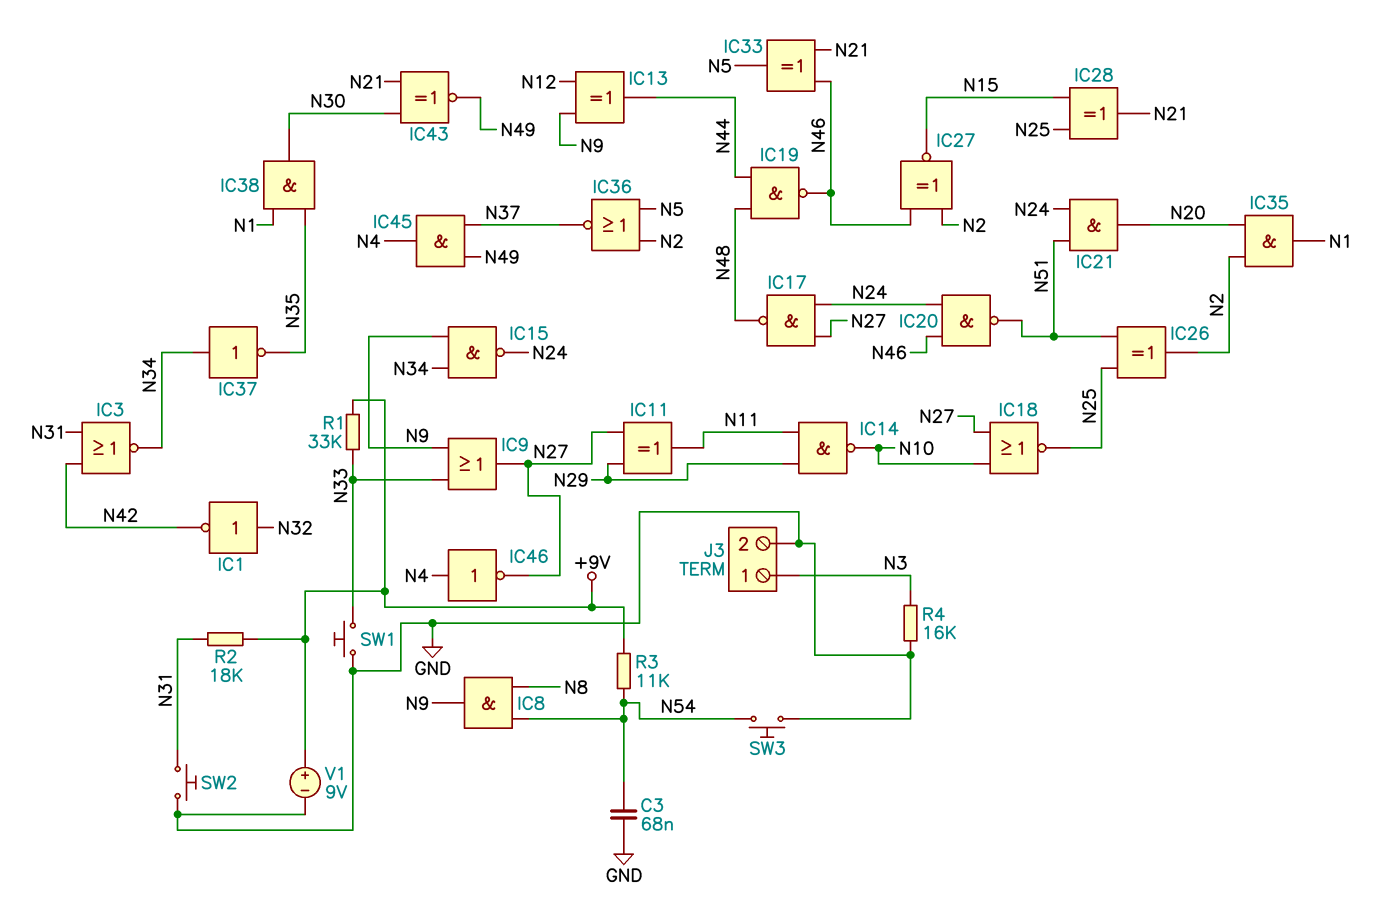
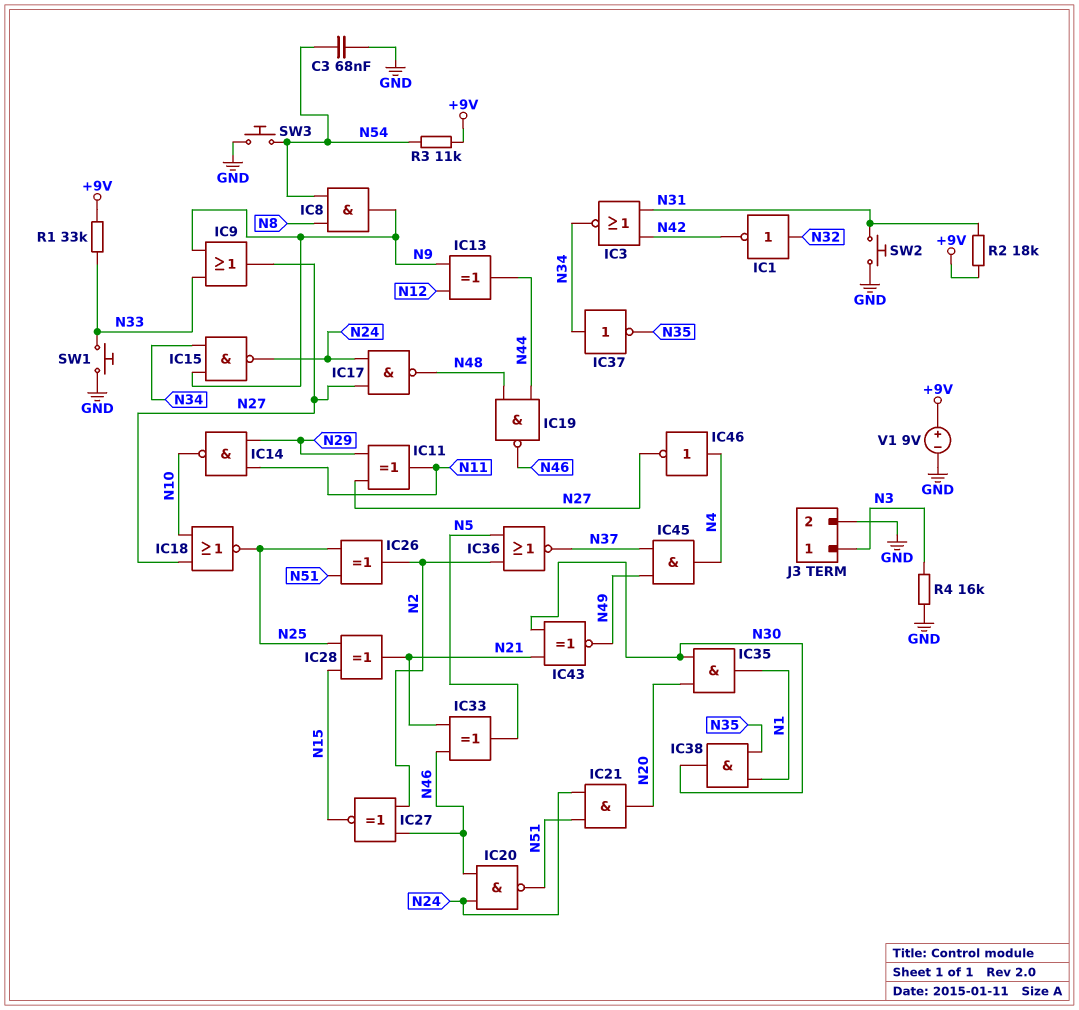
IC35: AND (in N2, in N20, out N1) -> AND (in N20, in N30, out N1)

